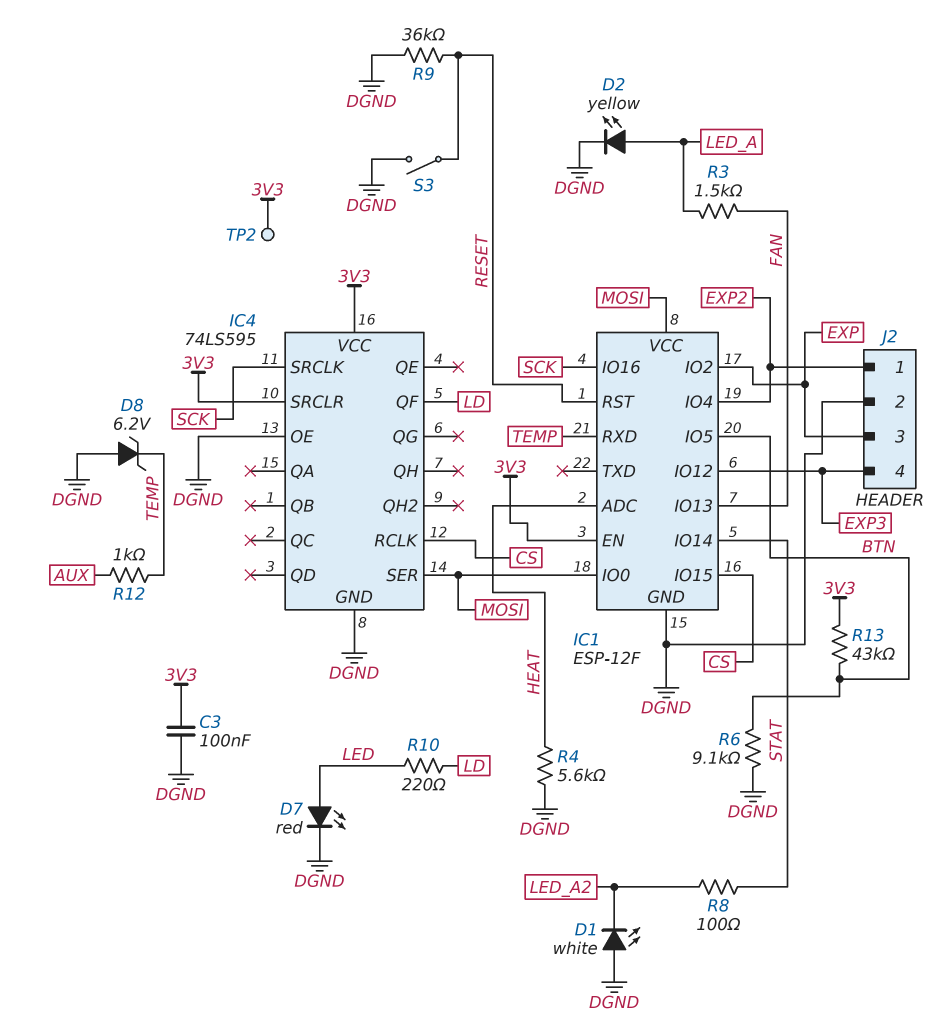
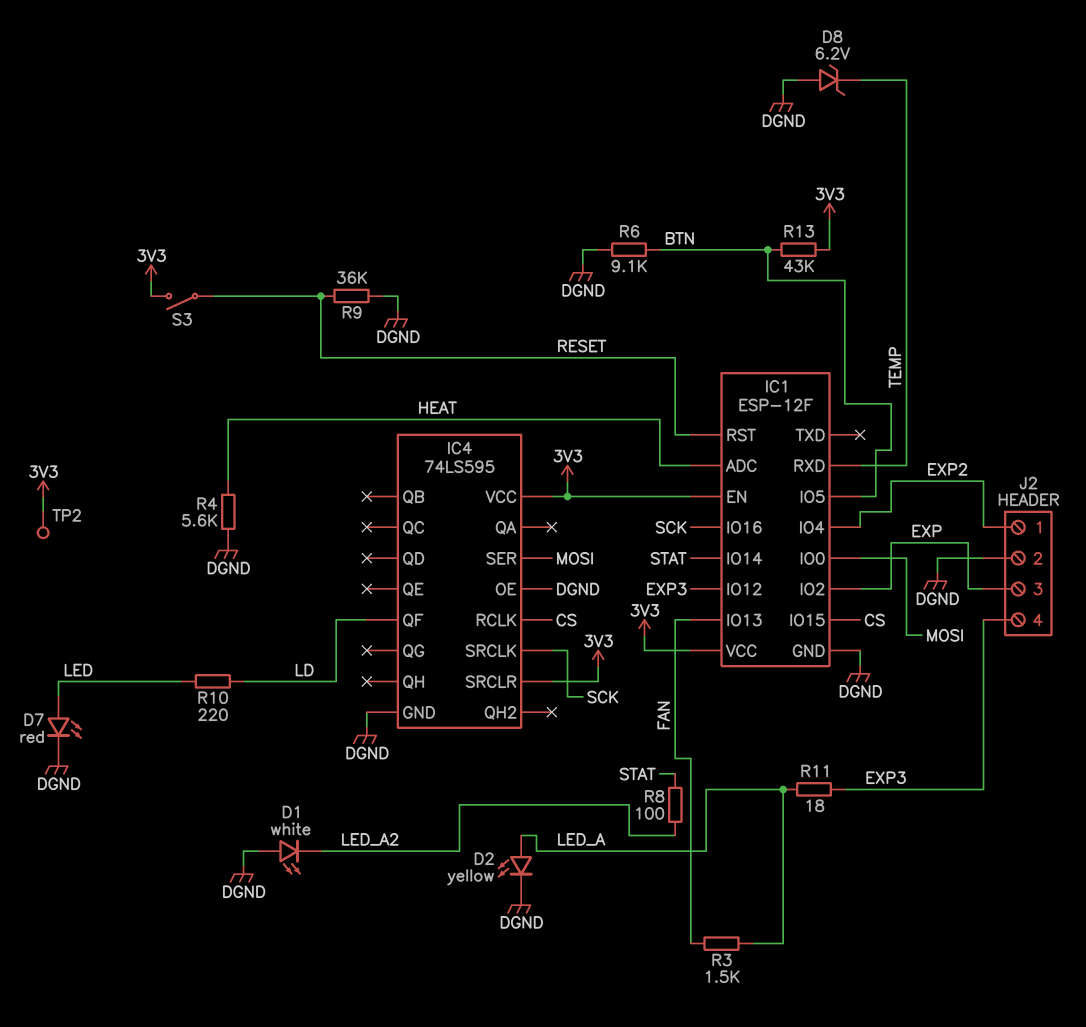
C3: 100nF (3V3, DGND) -> none
IC1 pin VCC: MOSI -> 3V3
R11: none -> 18 (EXP3, LED_A)
R12: 1k (AUX, TEMP) -> none
S3: switch (DGND, RESET) -> switch (3V3, RESET)

